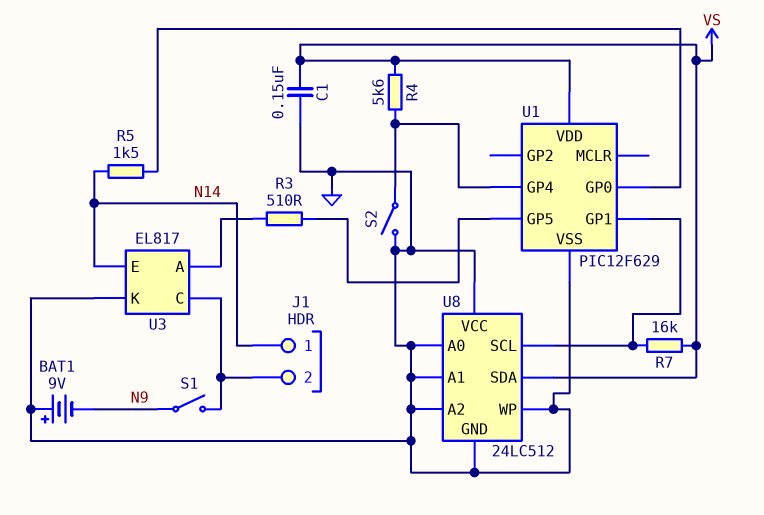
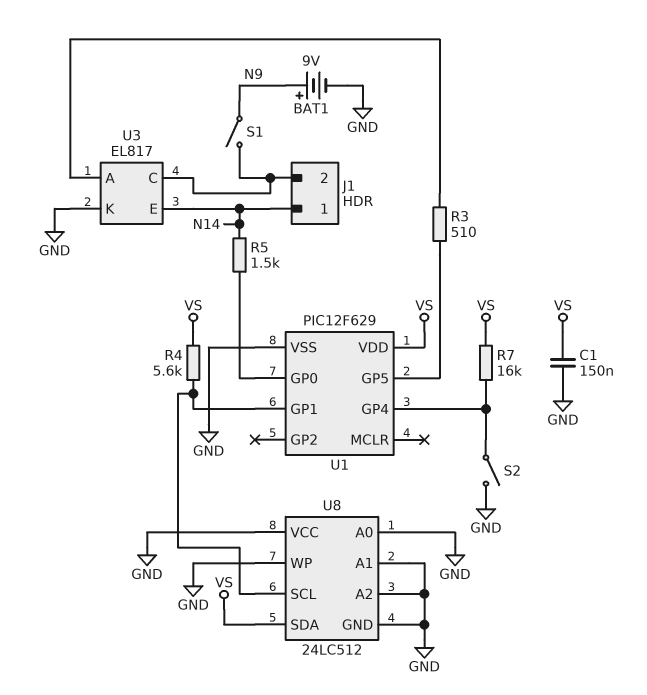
BAT1: 9V (plus GND, minus N9) -> 9V (plus N9, minus GND)
R4: 5.6k (U1/GP4, VS) -> 5.6k (U1/GP1, VS)
R7: 16k (U1/GP1, VS) -> 16k (U1/GP4, VS)

